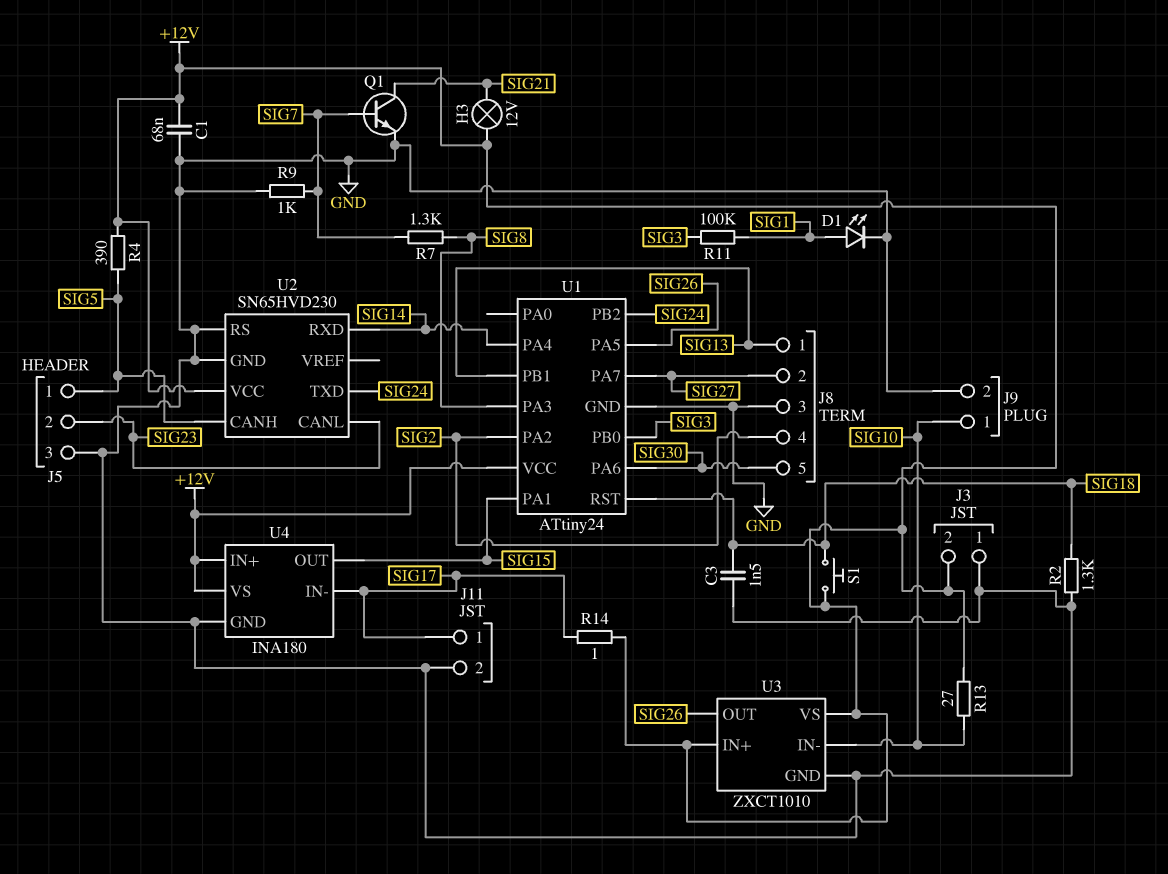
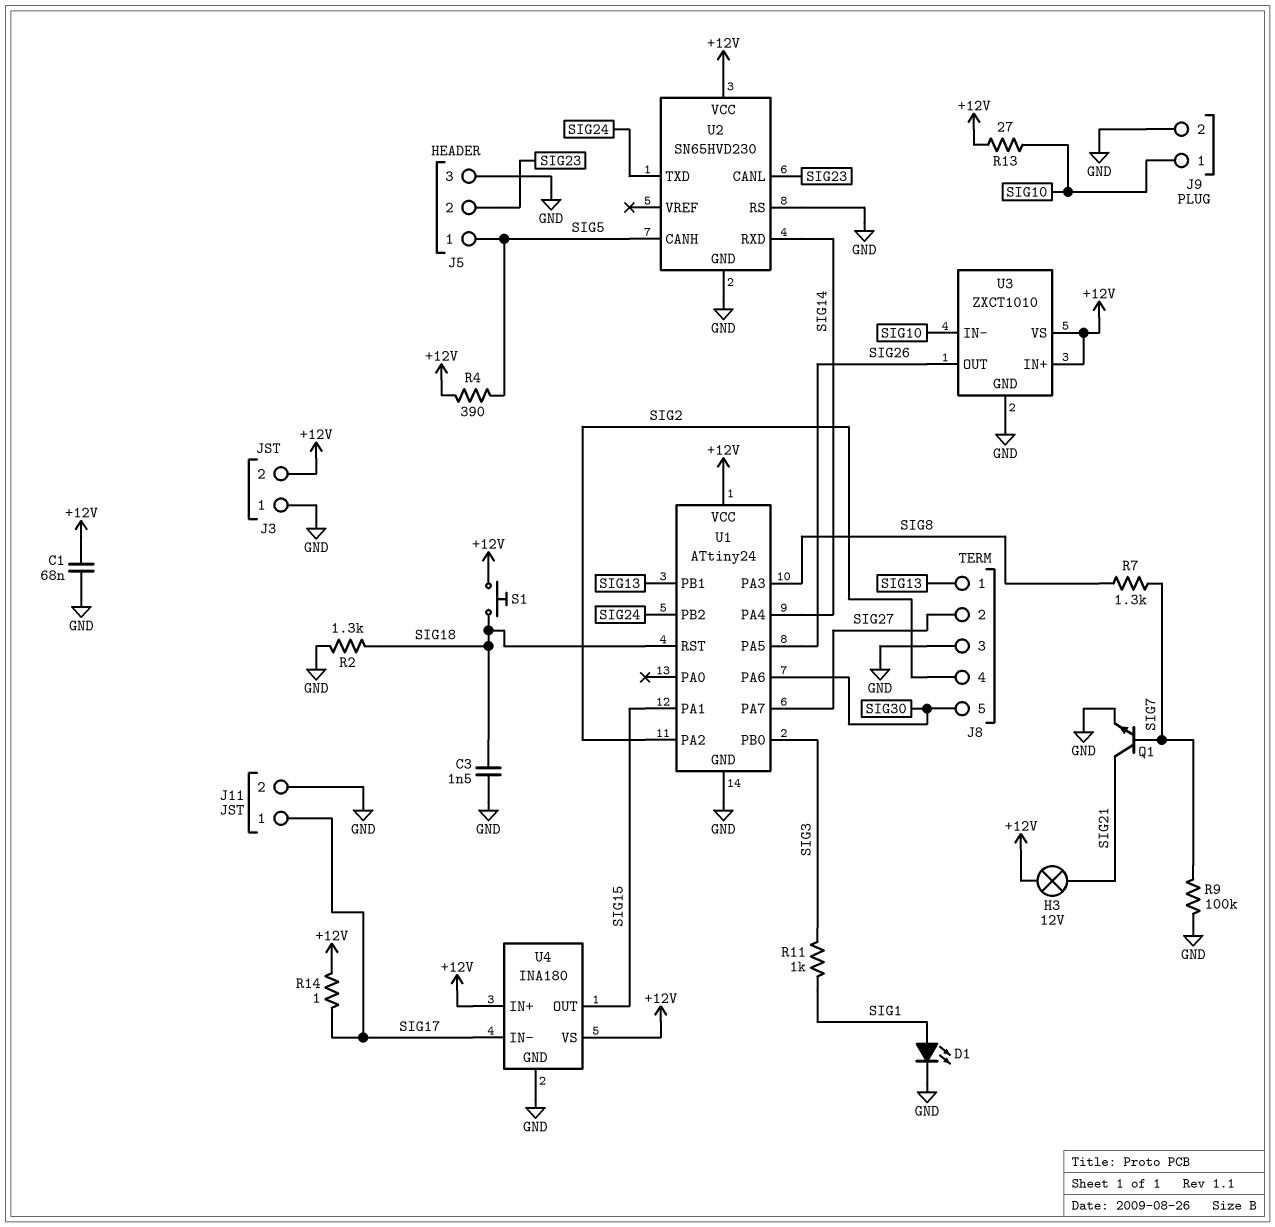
R9: 1k (GND, SIG7) -> 100k (GND, SIG7)
R11: 100k (SIG1, SIG3) -> 1k (SIG1, SIG3)

